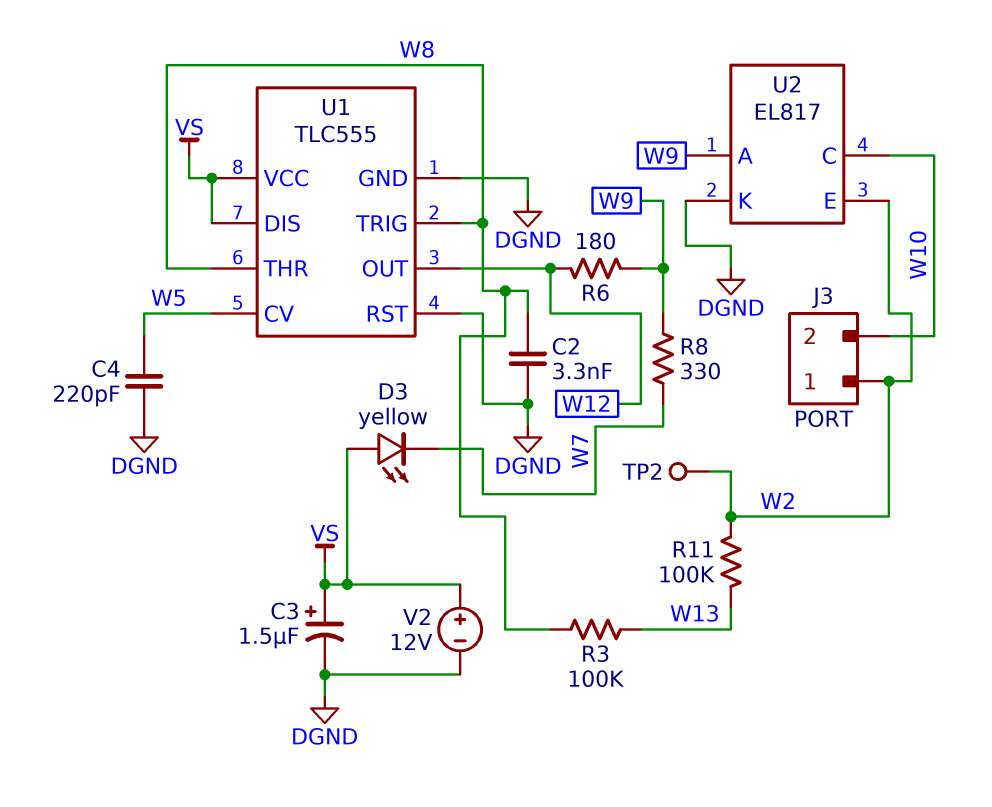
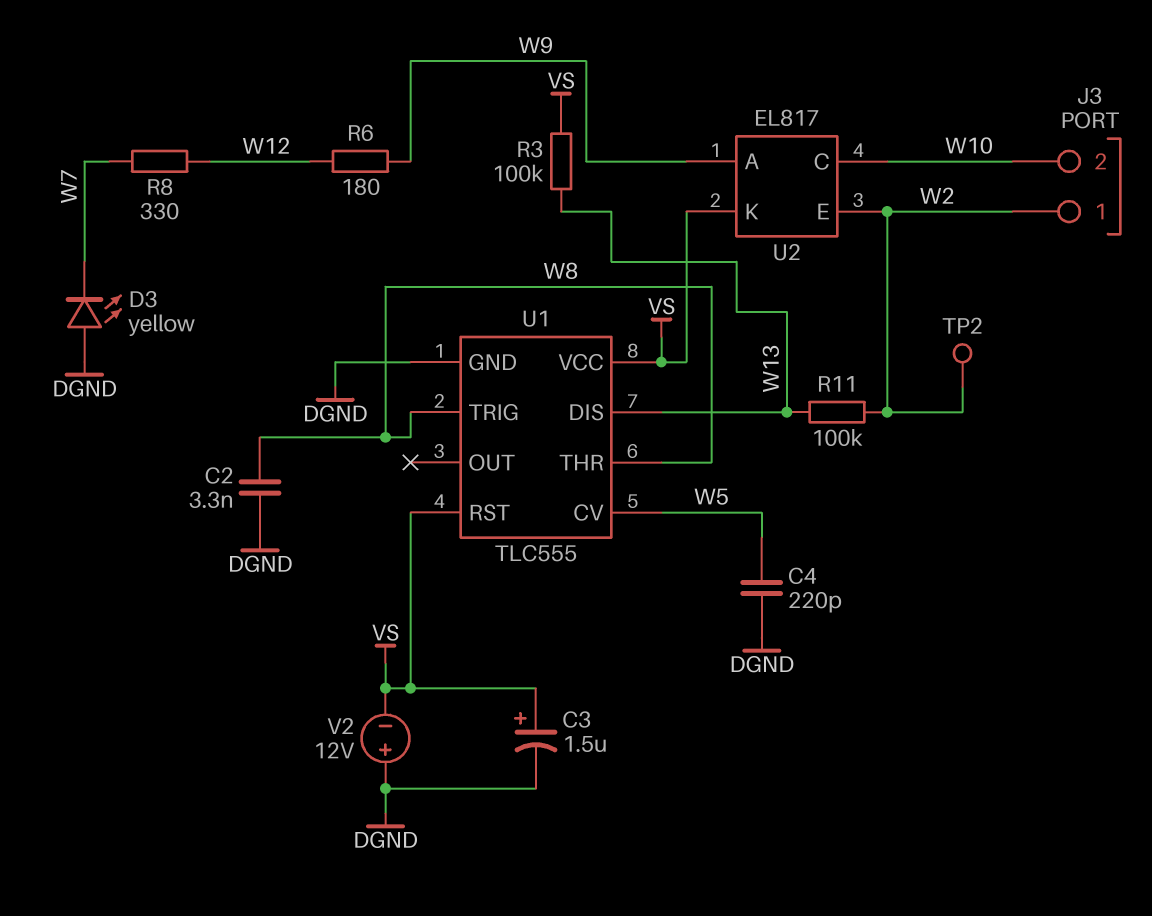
D3: LED yellow (A VS, K W7) -> LED yellow (A DGND, K W7)
R3: 100k (W8, W13) -> 100k (VS, W13)
R8: 330 (W7, W9) -> 330 (W7, W12)
U1 pin DIS: VS -> W13
U1 pin OUT: W12 -> none
U1 pin RST: DGND -> VS
U2 pin K: DGND -> VS
V2: 12V (plus VS, minus DGND) -> 12V (plus DGND, minus VS)

